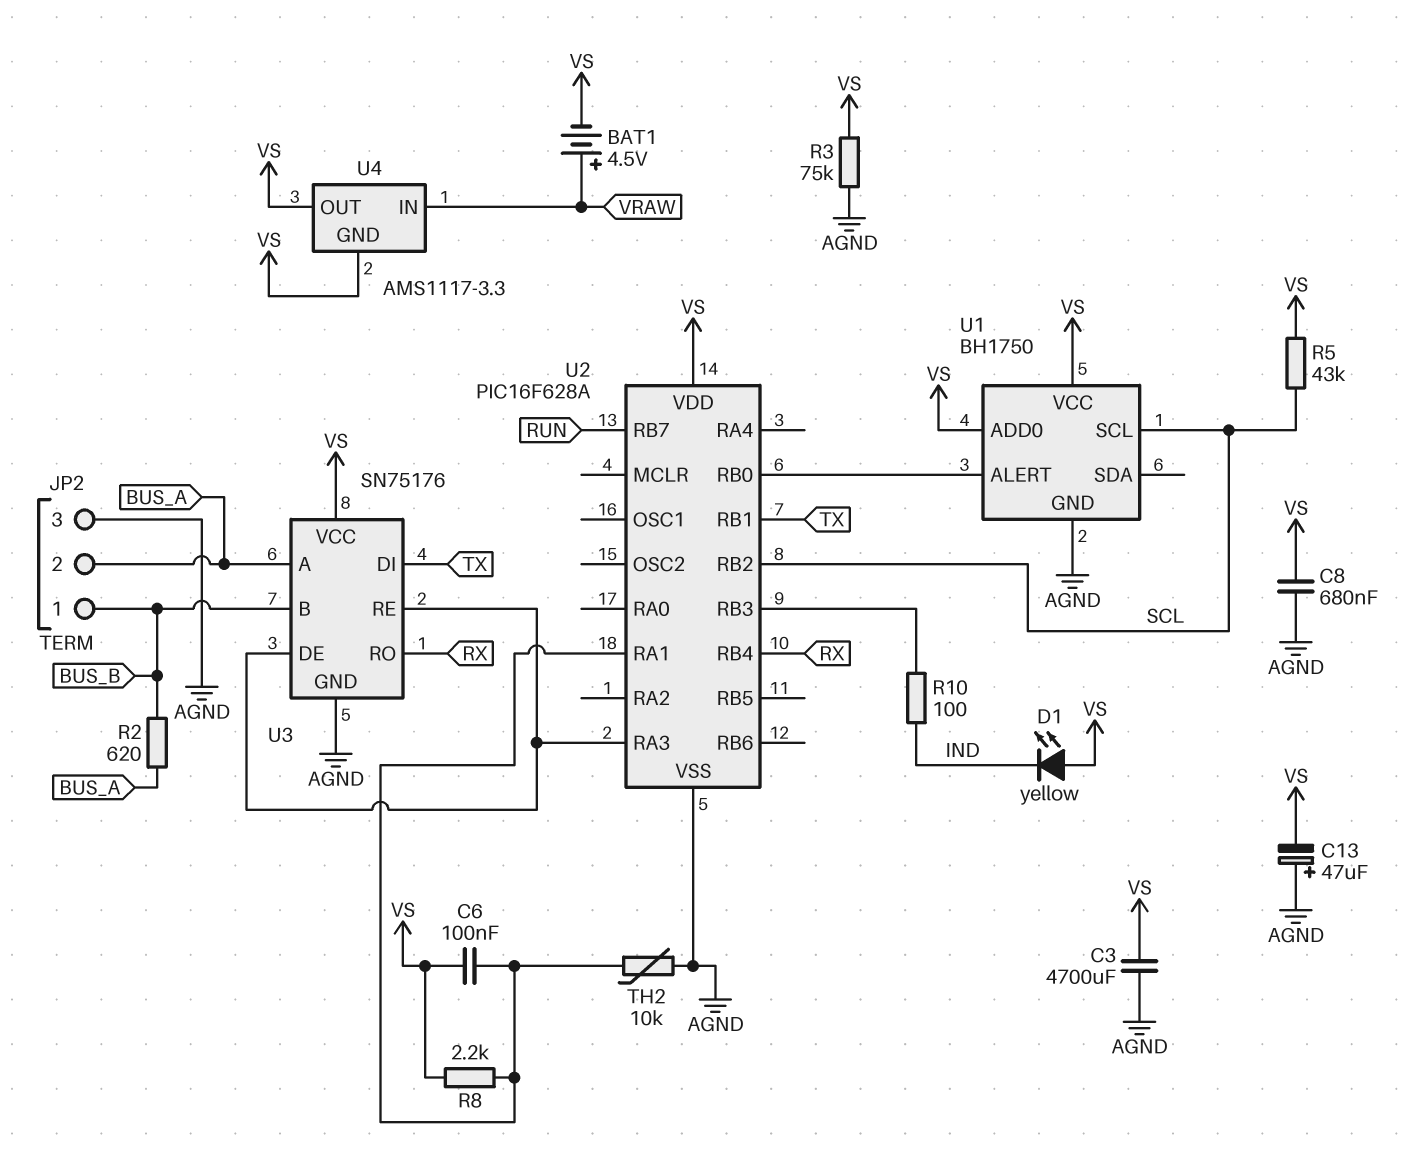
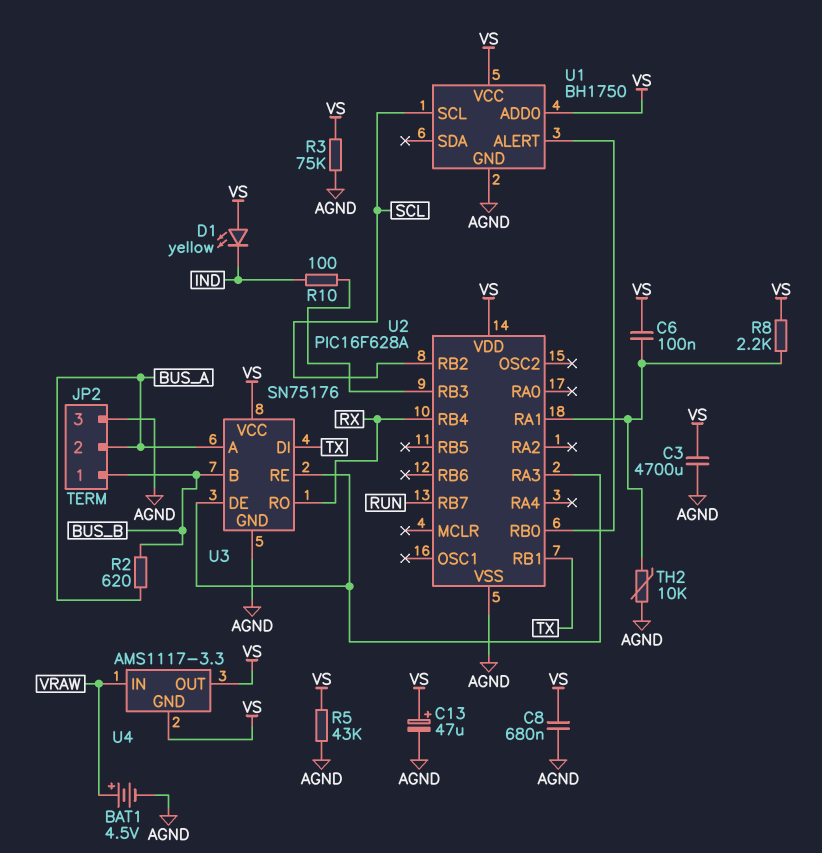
BAT1: 4.5V (plus VRAW, minus VS) -> 4.5V (plus VRAW, minus AGND)
C13: 47uF (plus AGND, minus VS) -> 47uF (plus VS, minus AGND)
R5: 43k (SCL, VS) -> 43k (AGND, VS)

